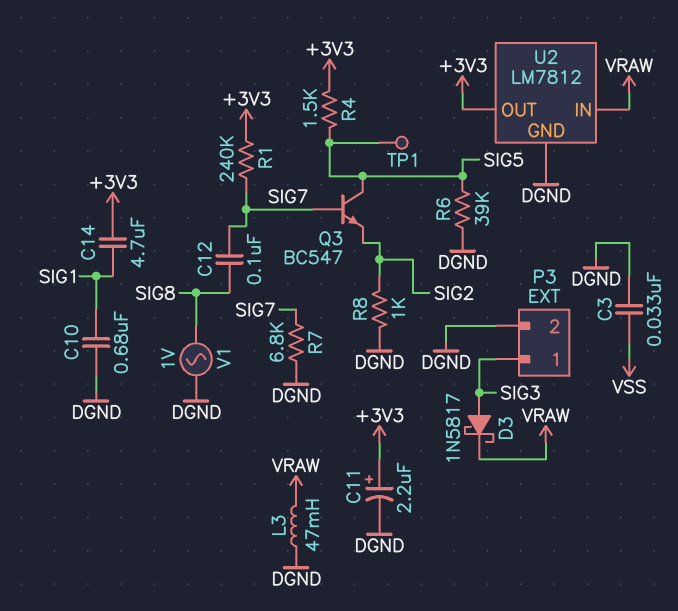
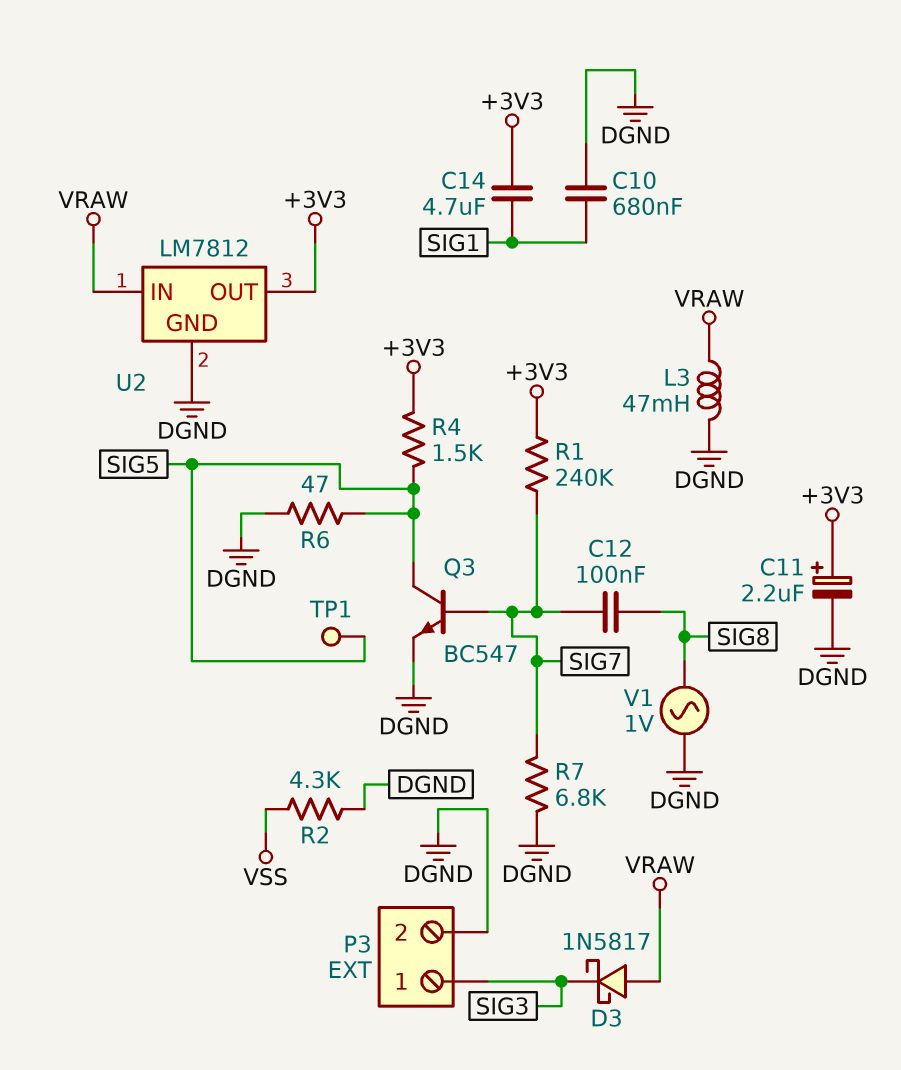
C3: 33nF (DGND, VSS) -> none
D3: schottky 1N5817 (A SIG3, K VRAW) -> schottky 1N5817 (A VRAW, K SIG3)
Q3: NPN BC547 (B SIG7, C SIG5, E SIG2) -> NPN BC547 (B SIG7, C SIG5, E DGND)
R2: none -> 4.3k (DGND, VSS)
R6: 39k (DGND, SIG5) -> 47 (DGND, SIG5)
R8: 1k (DGND, SIG2) -> none

